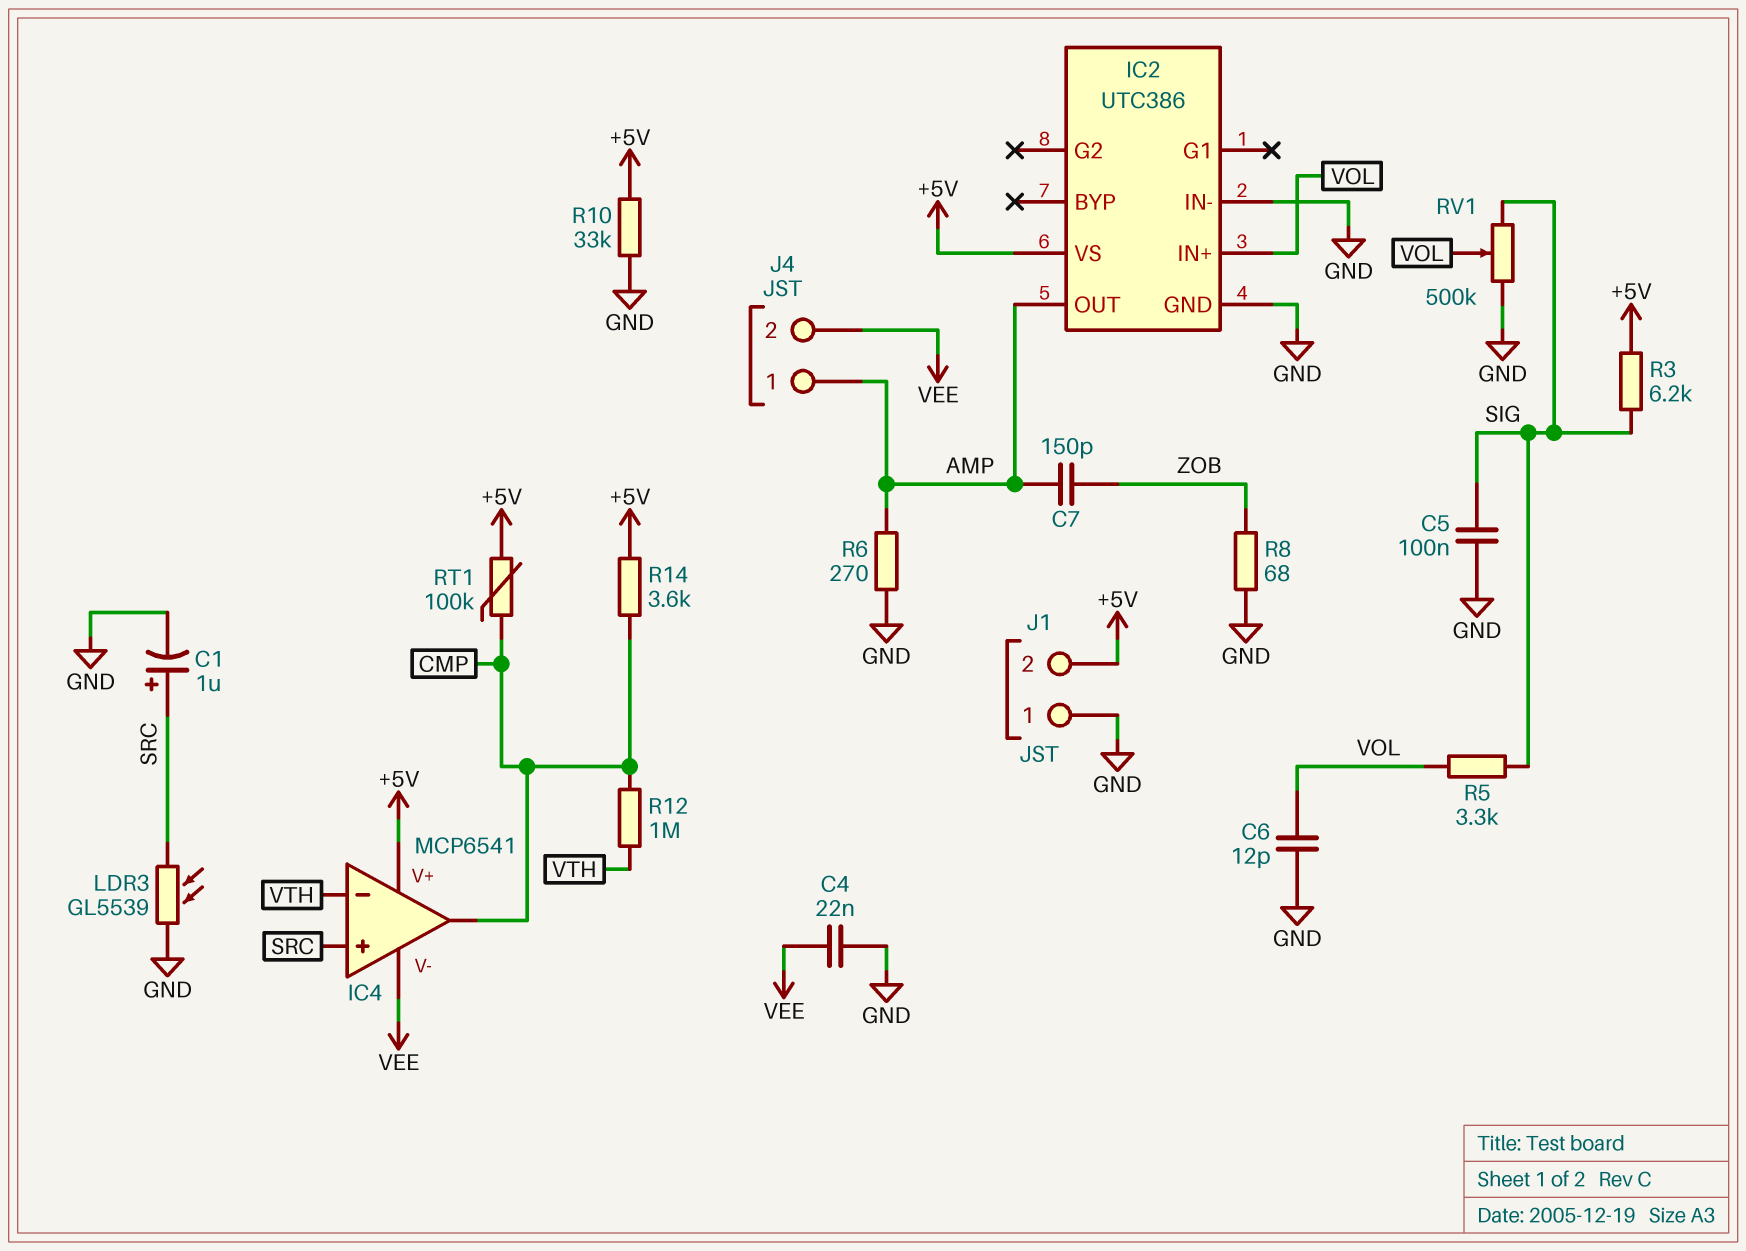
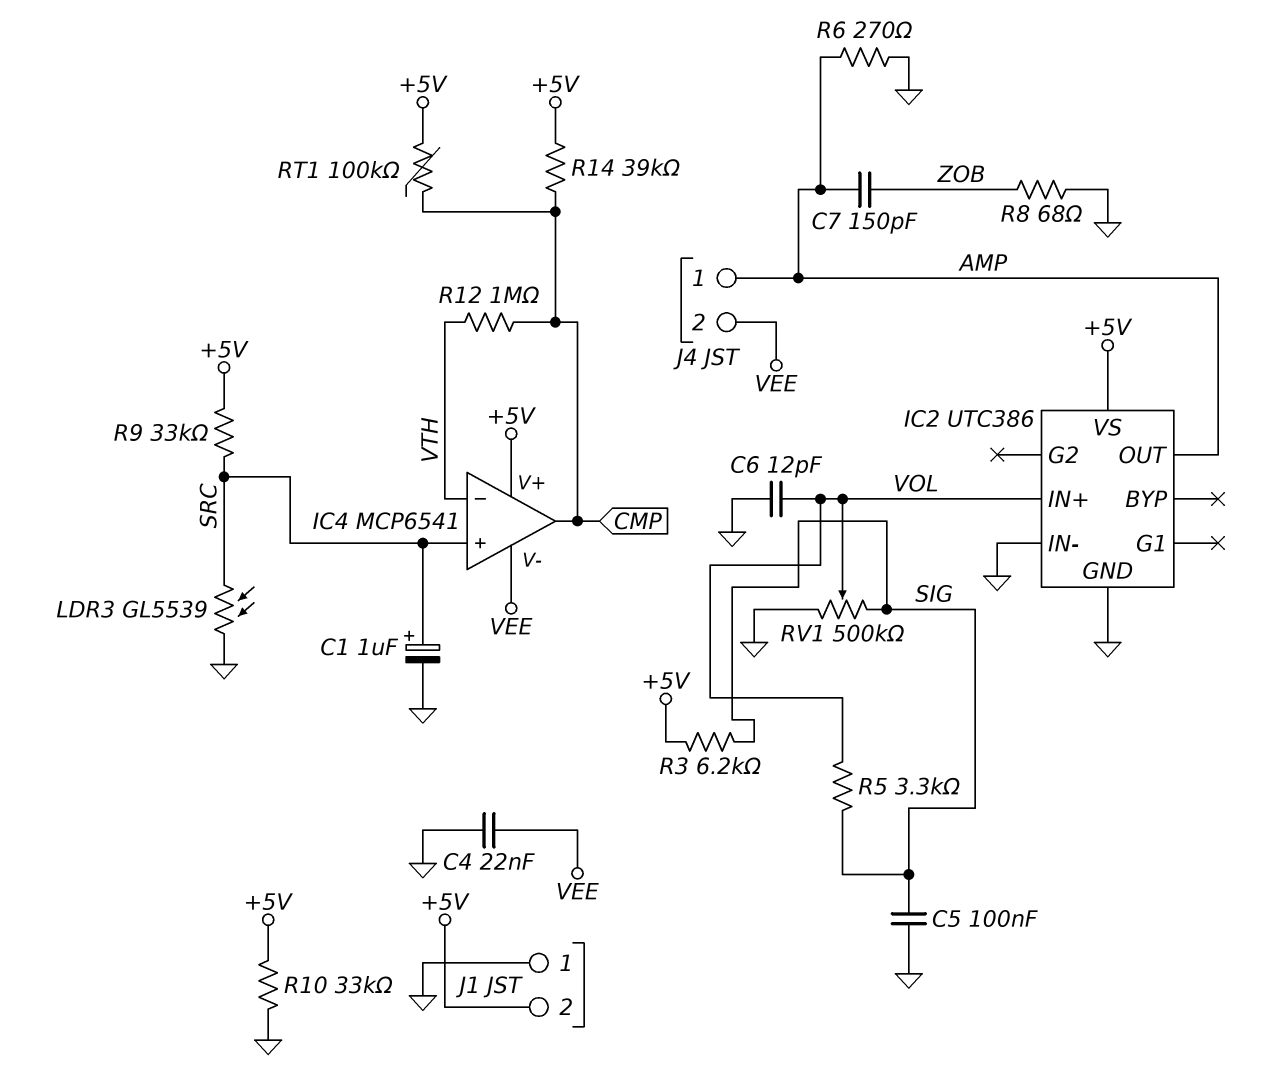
R9: none -> 33k (+5V, SRC)
R14: 3.6k (+5V, CMP) -> 39k (+5V, CMP)

